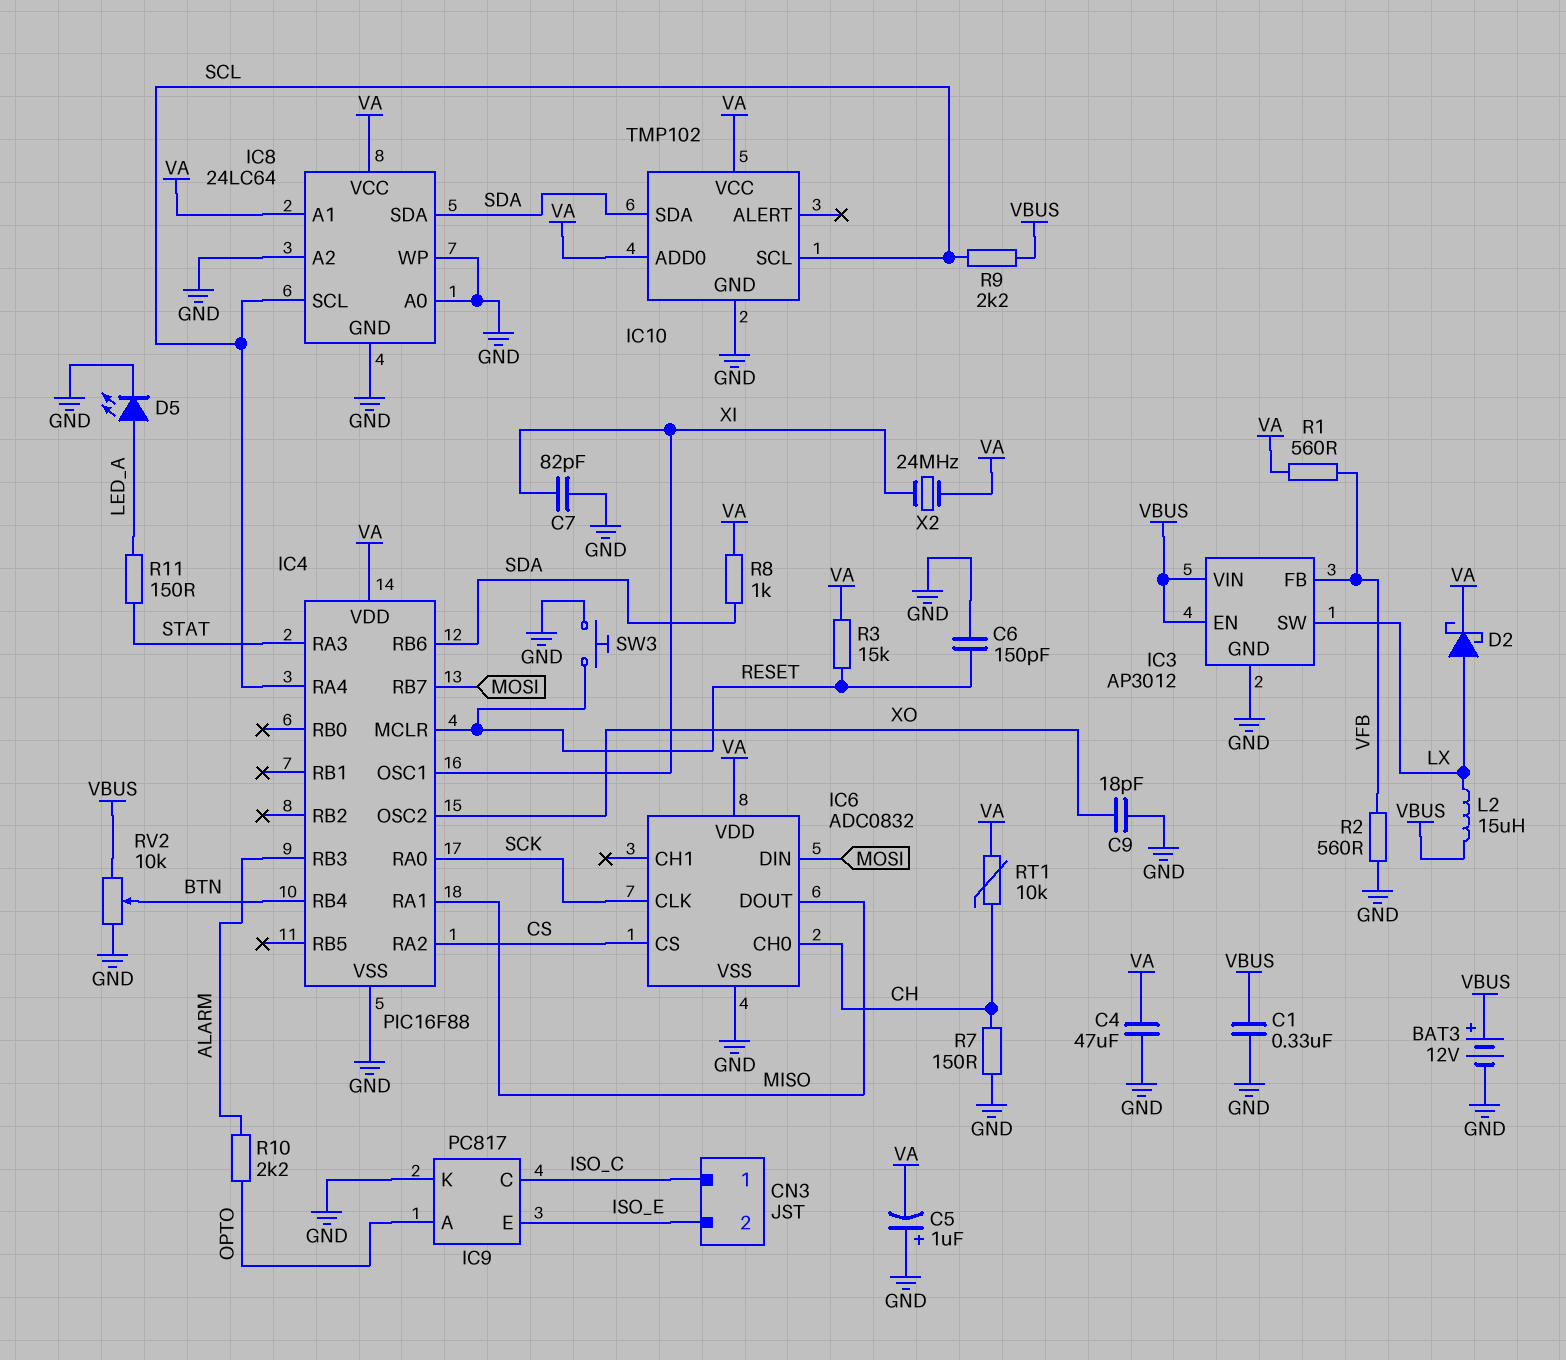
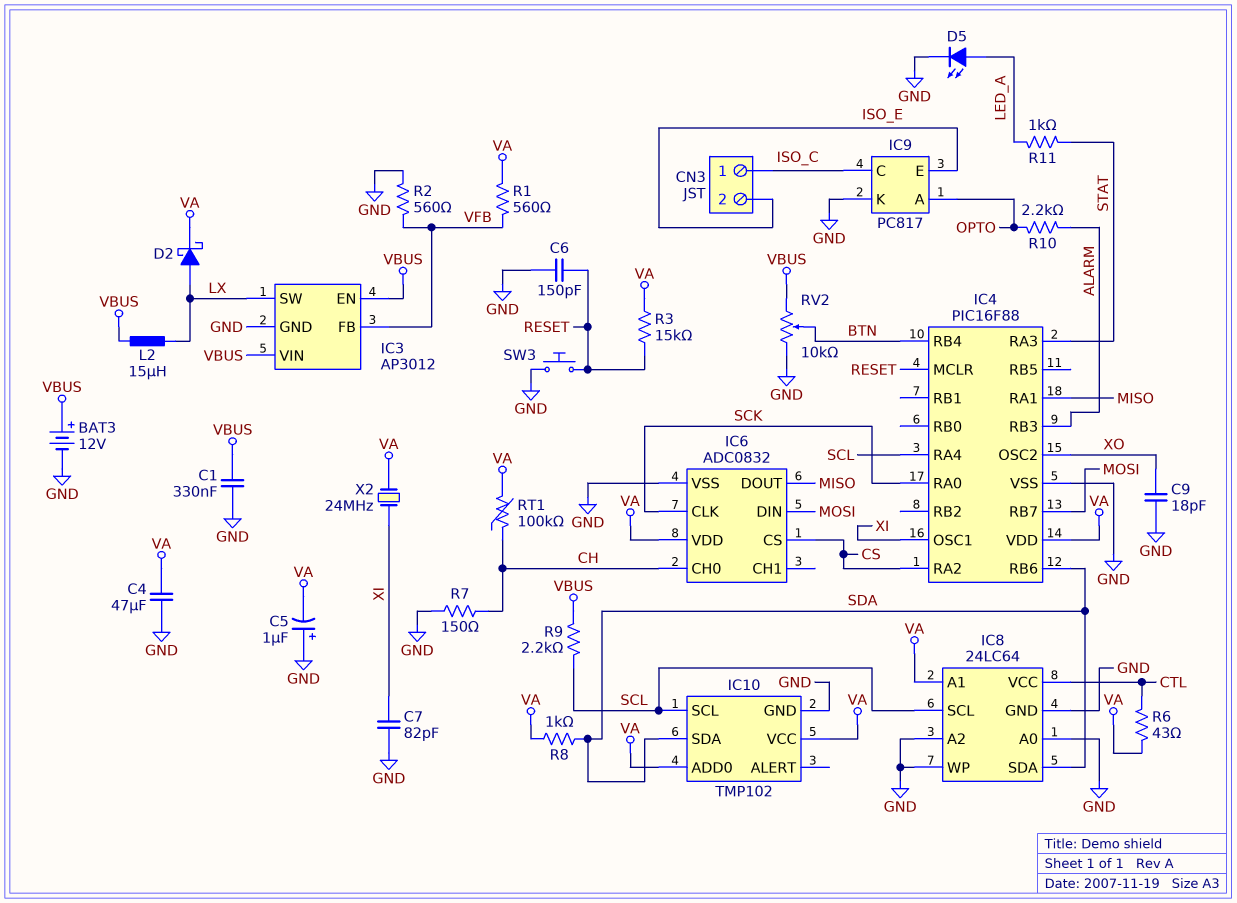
IC8 pin VCC: VA -> CTL
R6: none -> 43 (CTL, VA)
R11: 150 (LED_A, STAT) -> 1k (LED_A, STAT)
RT1: 10k (CH, VA) -> 100k (CH, VA)

